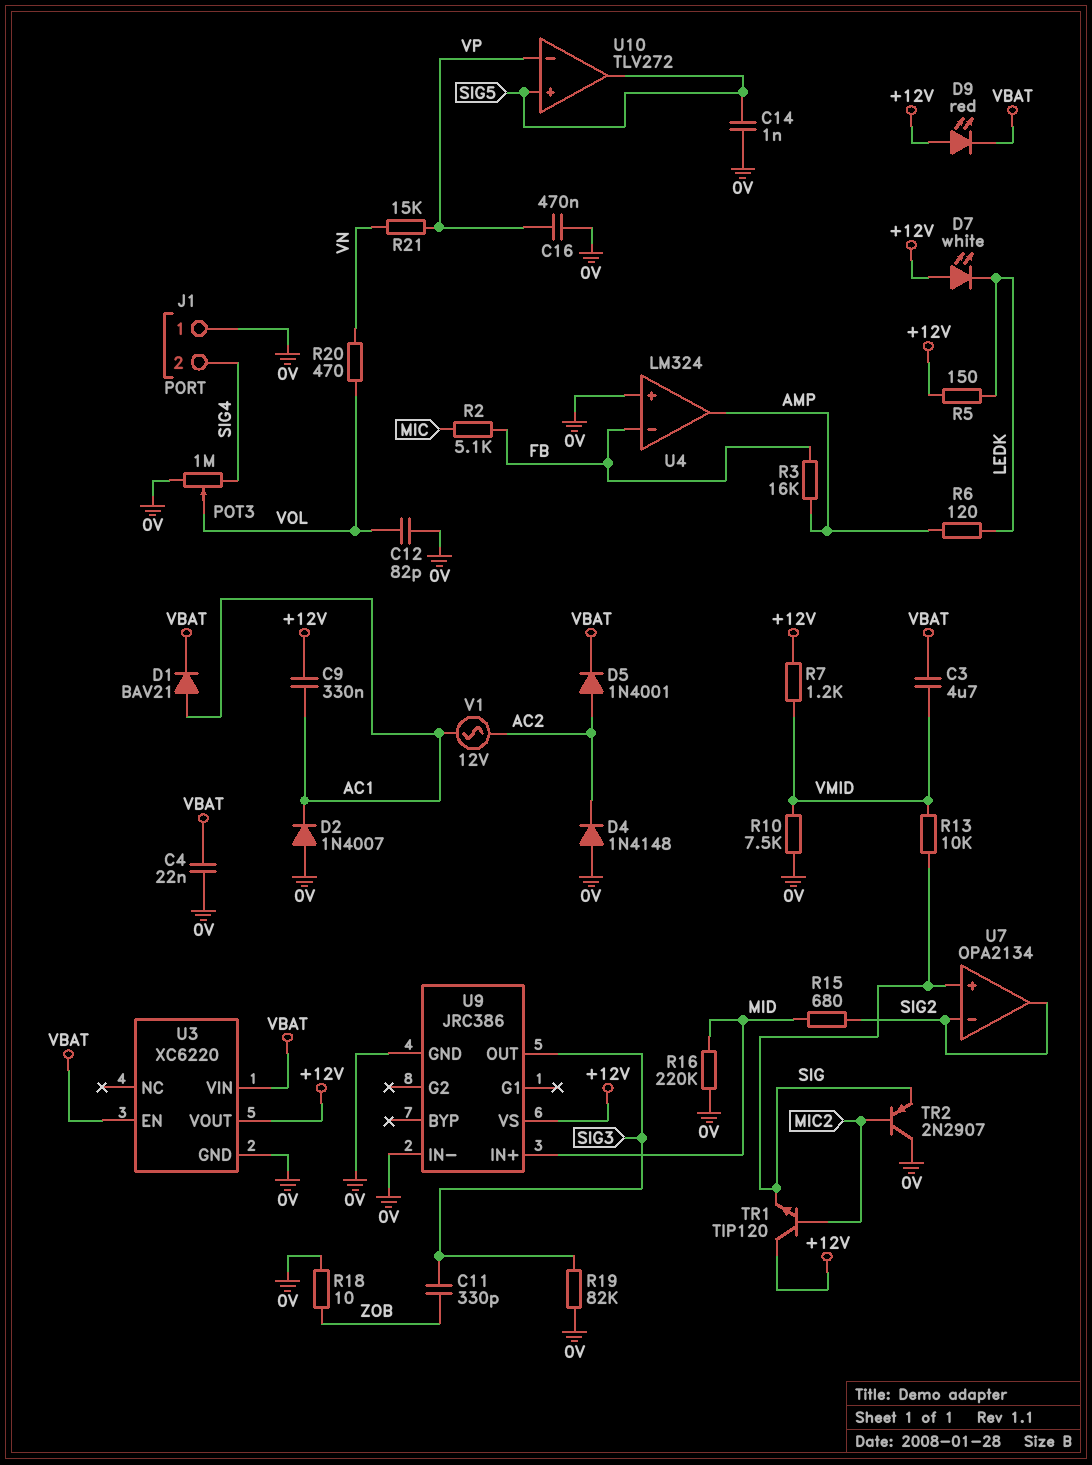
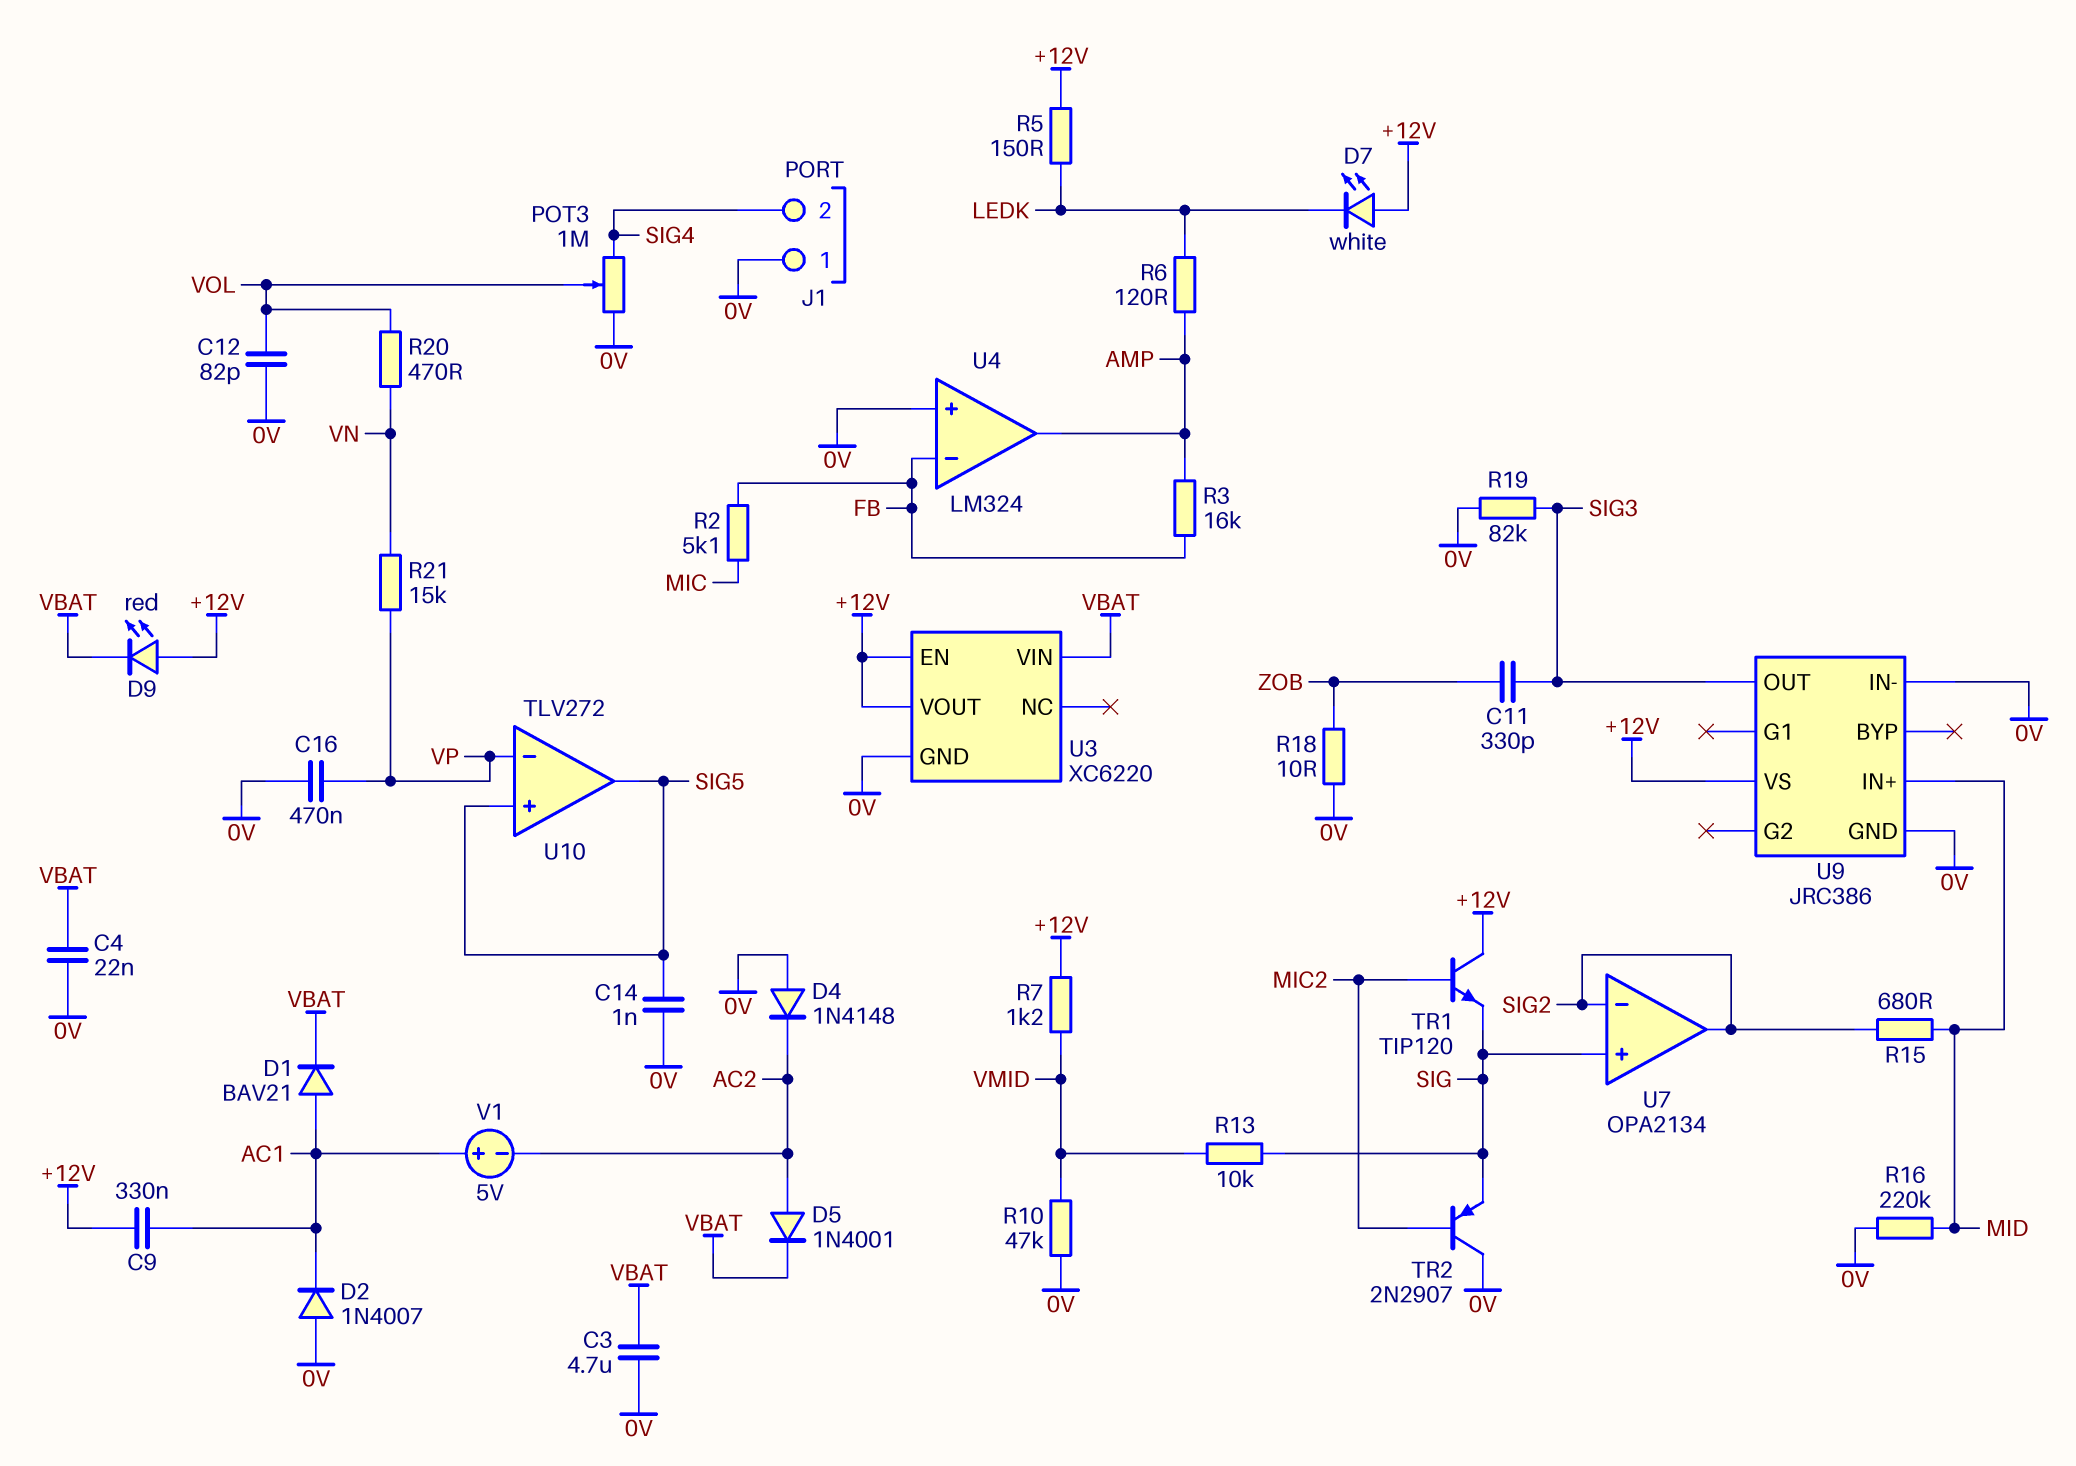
C3: 4.7uF (VBAT, VMID) -> 4.7uF (0V, VBAT)
R10: 7.5k (0V, VMID) -> 47k (0V, VMID)
U3 pin EN: VBAT -> +12V
V1: AC 12V (AC1, AC2) -> 5V (plus AC1, minus AC2)

